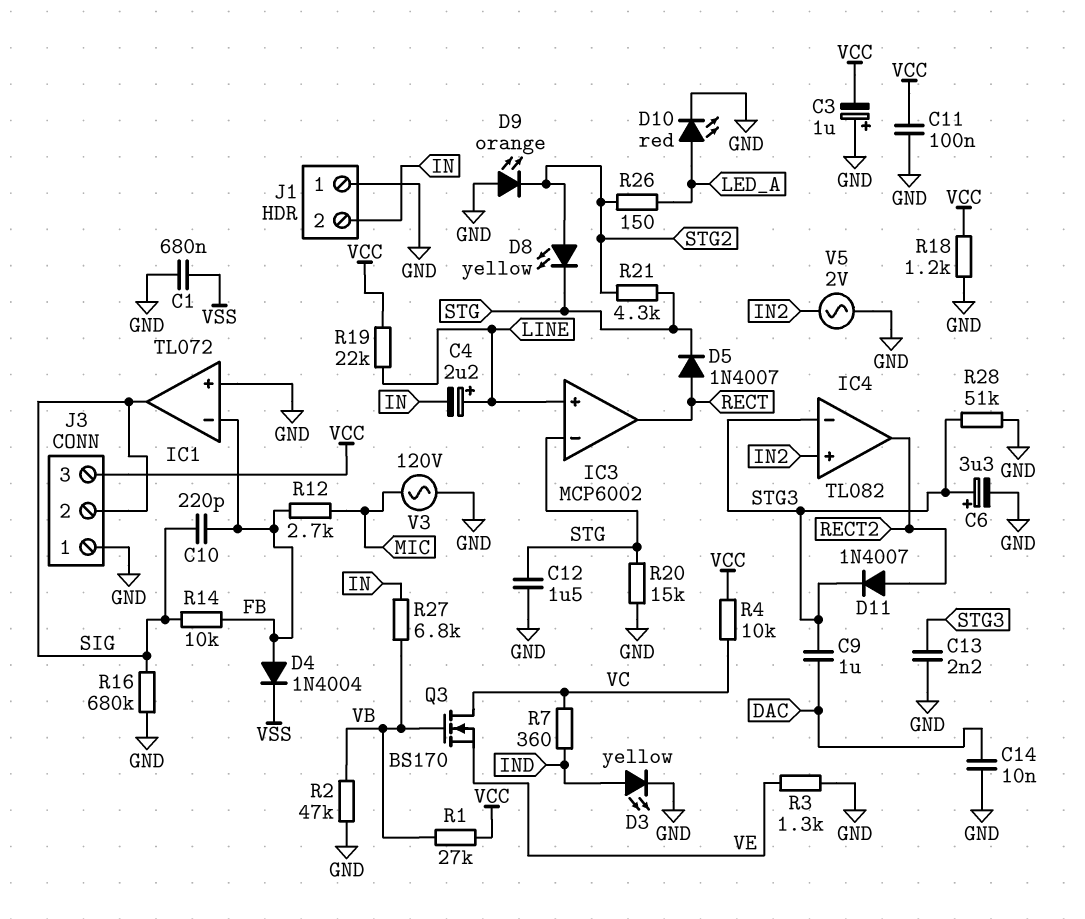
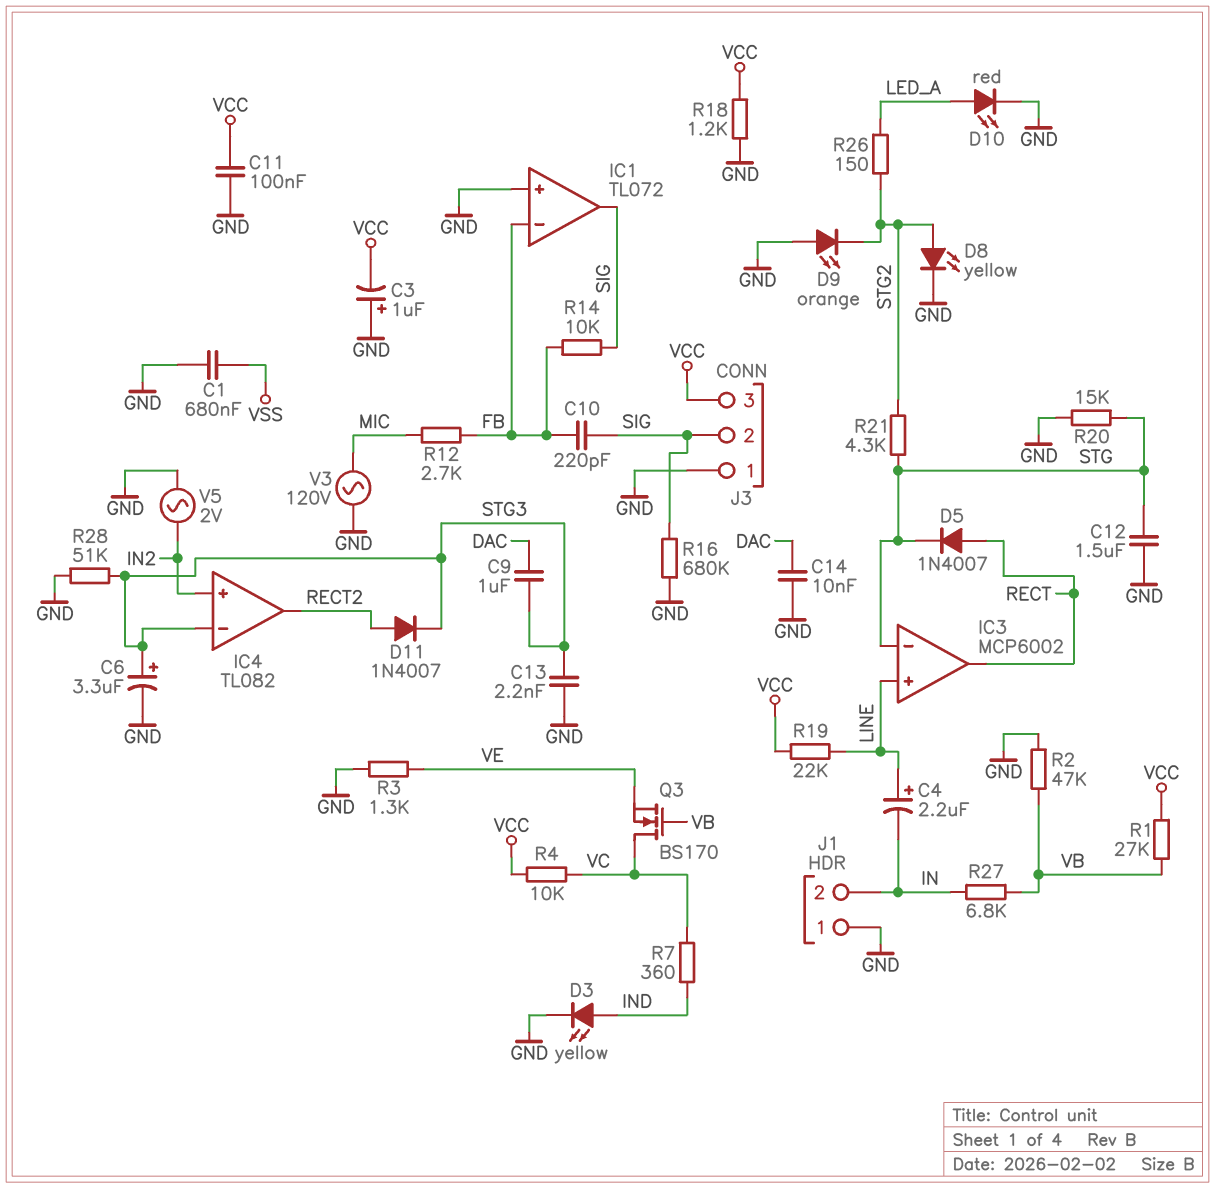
D4: diode 1N4004 (A FB, K VSS) -> none
D8: LED yellow (A STG2, K STG) -> LED yellow (A STG2, K GND)

